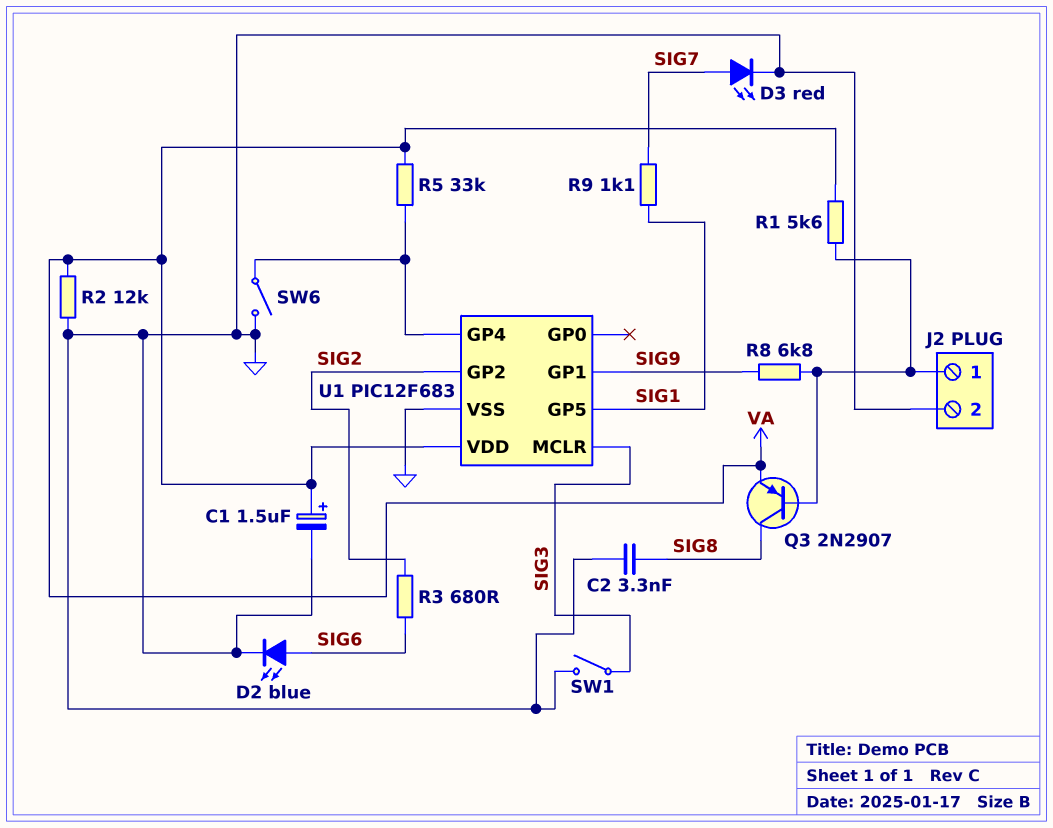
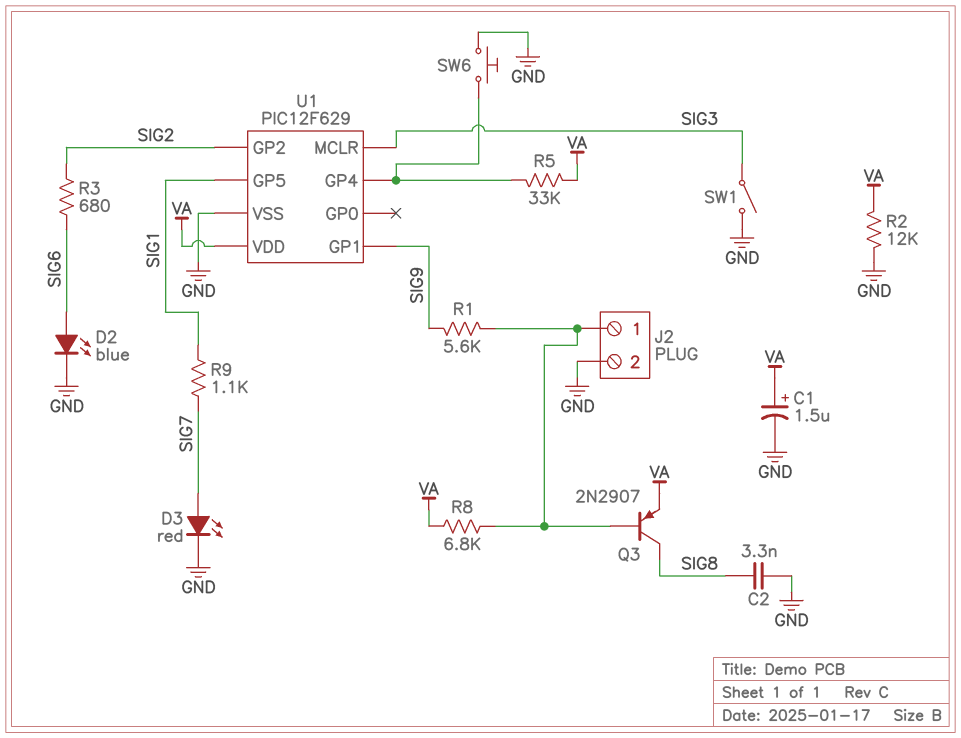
R1: 5.6k (J2/1, VA) -> 5.6k (J2/1, SIG9)
R8: 6.8k (J2/1, SIG9) -> 6.8k (J2/1, VA)
SW6: switch (GND, U1/GP4) -> button (GND, U1/GP4)
U1: PIC12F683 -> PIC12F629

